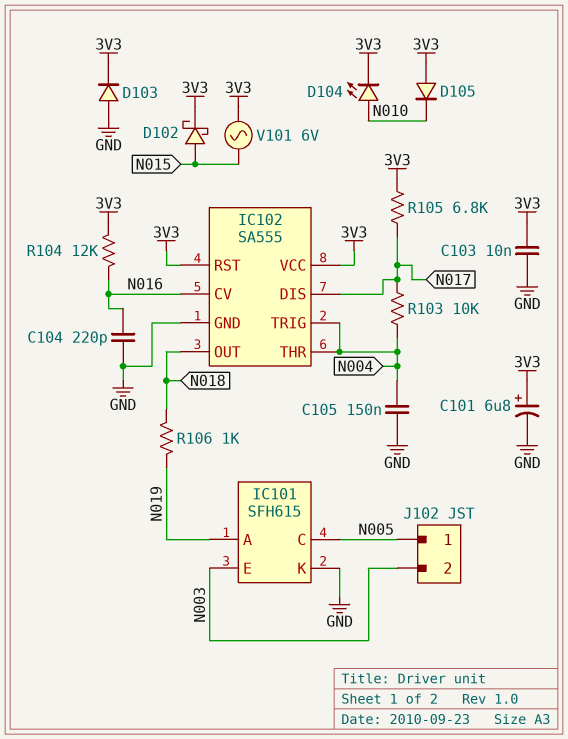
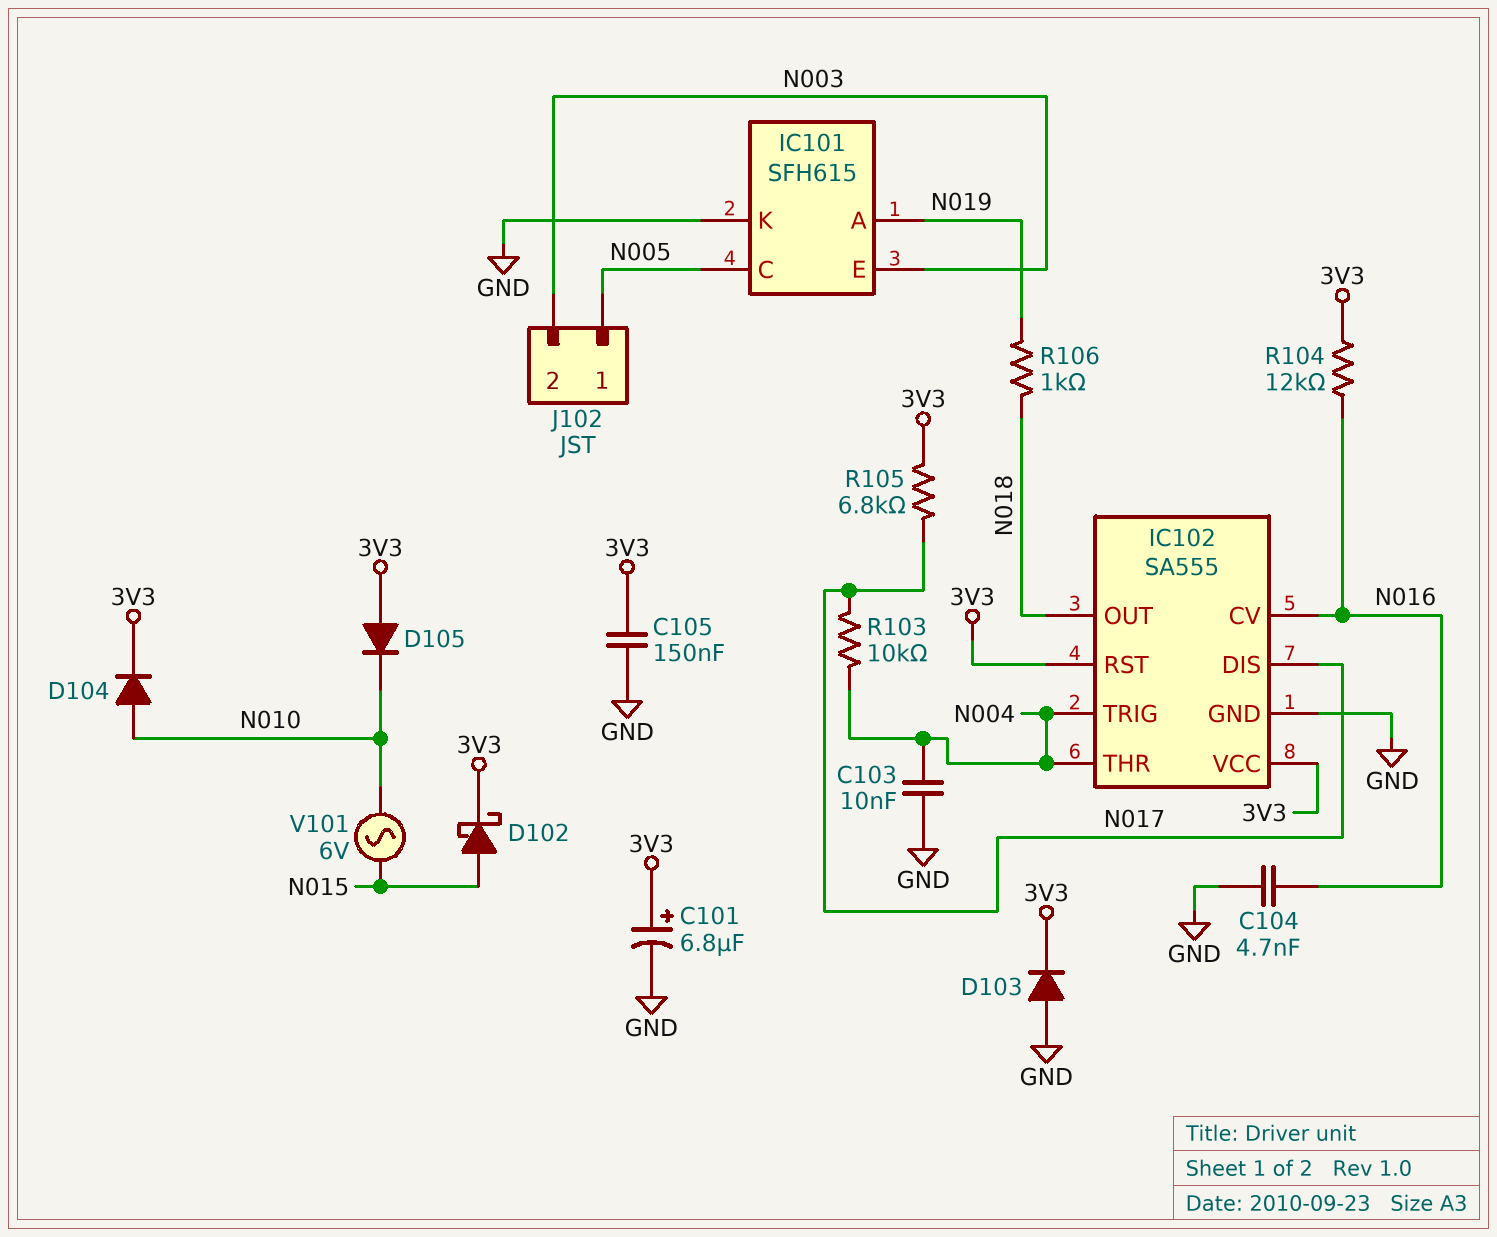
C103: 10nF (3V3, GND) -> 10nF (GND, N004)
C104: 220pF (GND, N016) -> 4.7nF (GND, N016)
C105: 150nF (GND, N004) -> 150nF (3V3, GND)
D104: LED (A N010, K 3V3) -> diode (A N010, K 3V3)
V101: AC 6V (3V3, N015) -> AC 6V (N010, N015)

